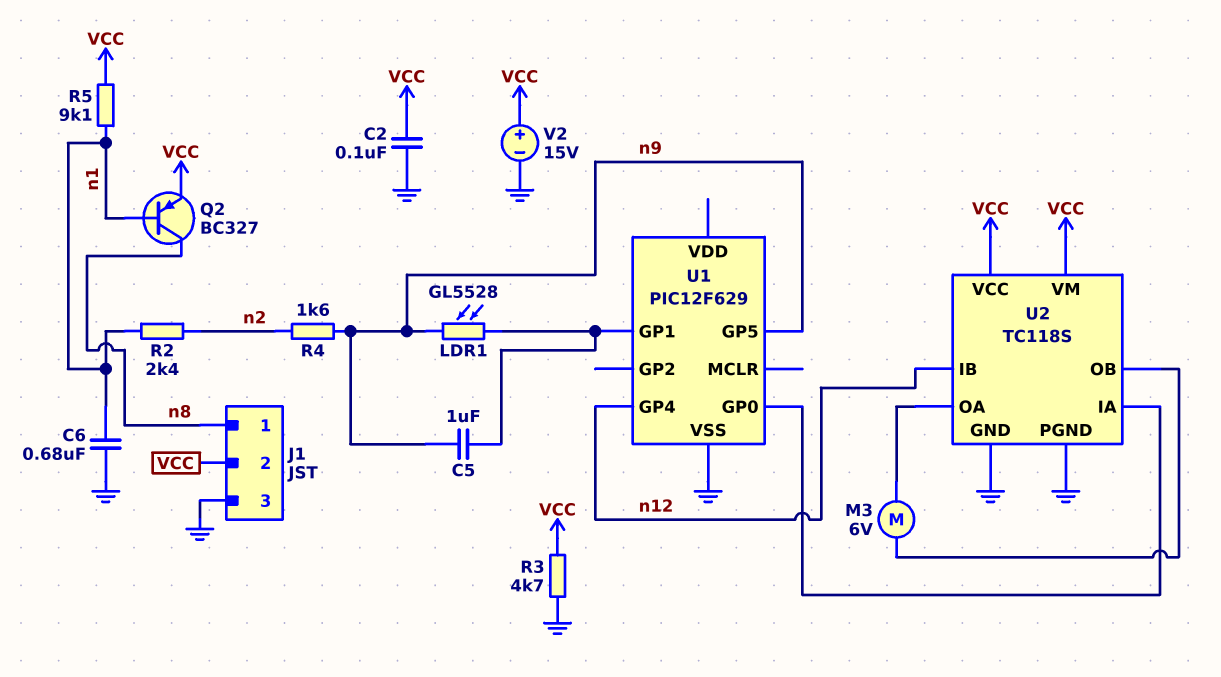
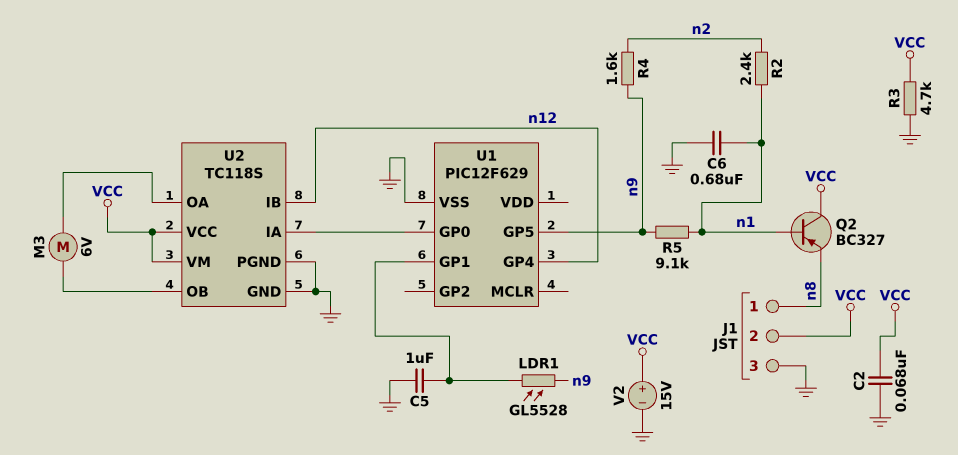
C2: 100nF (GND, VCC) -> 68nF (GND, VCC)
C5: 1uF (U1/GP1, n9) -> 1uF (GND, U1/GP1)
Q2: PNP BC327 (B n1, C n8, E VCC) -> PNP BC327 (B n1, C VCC, E n8)
R5: 9.1k (VCC, n1) -> 9.1k (n1, n9)

